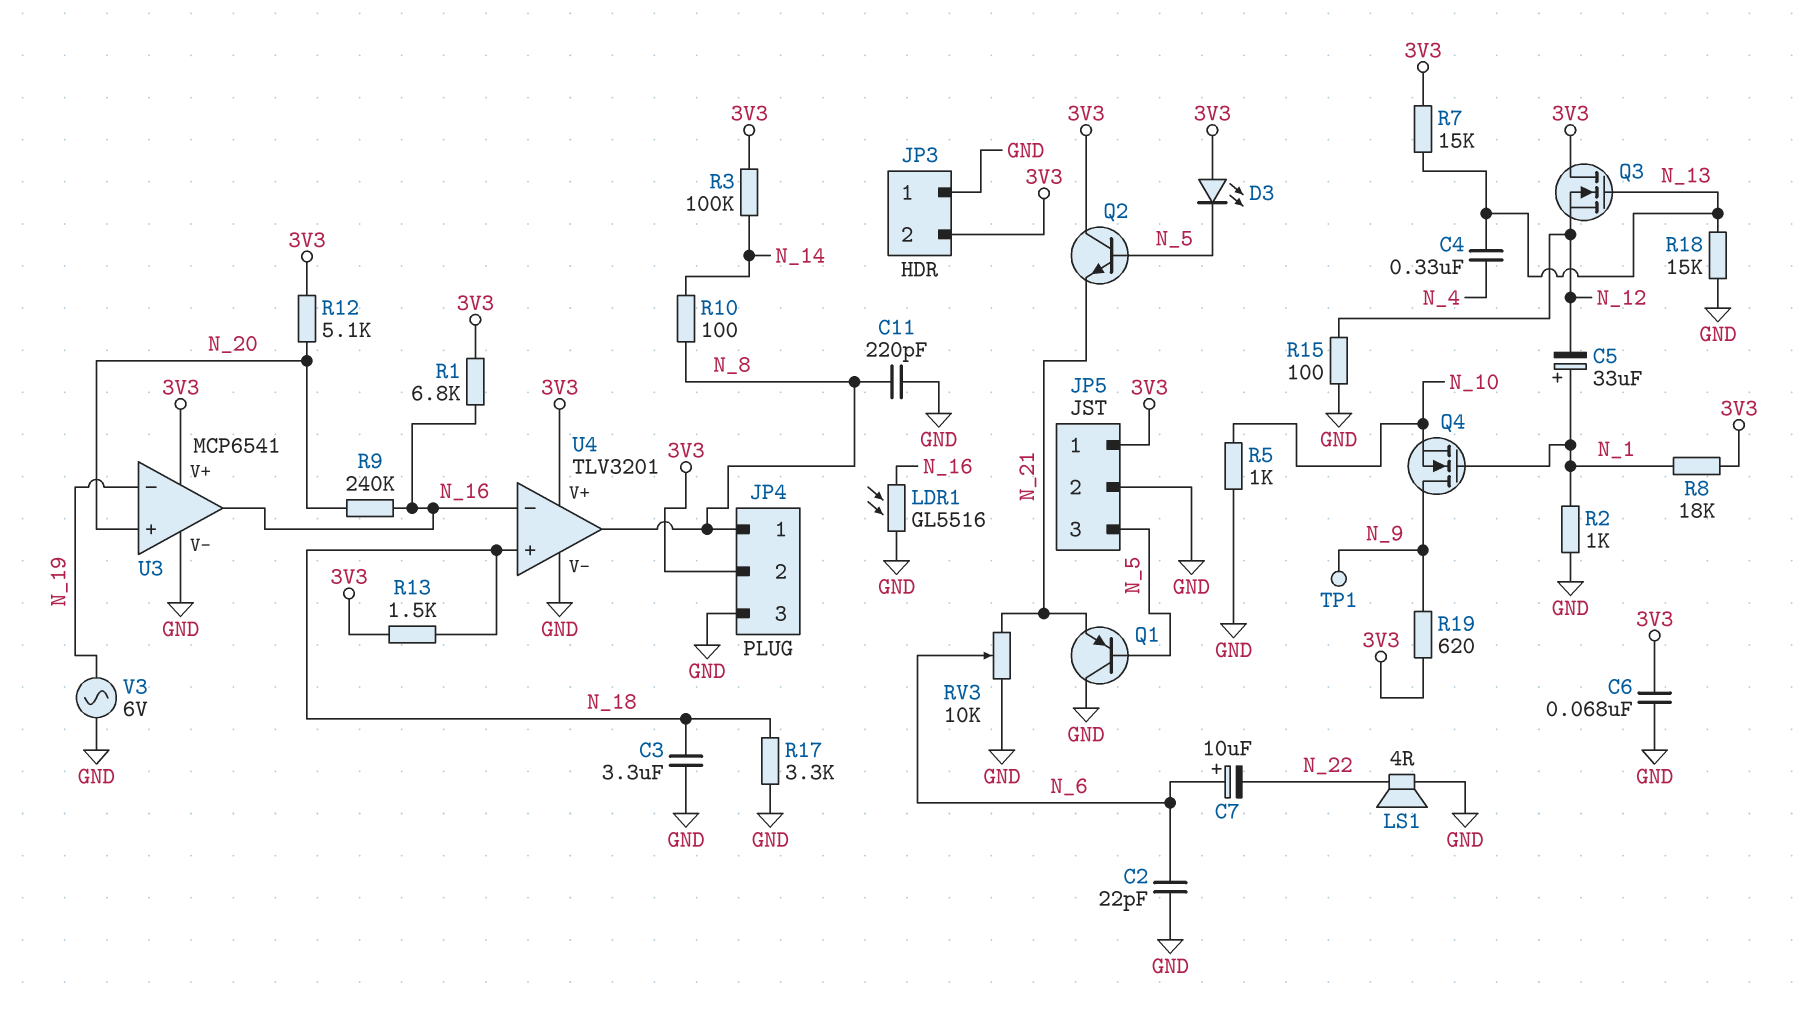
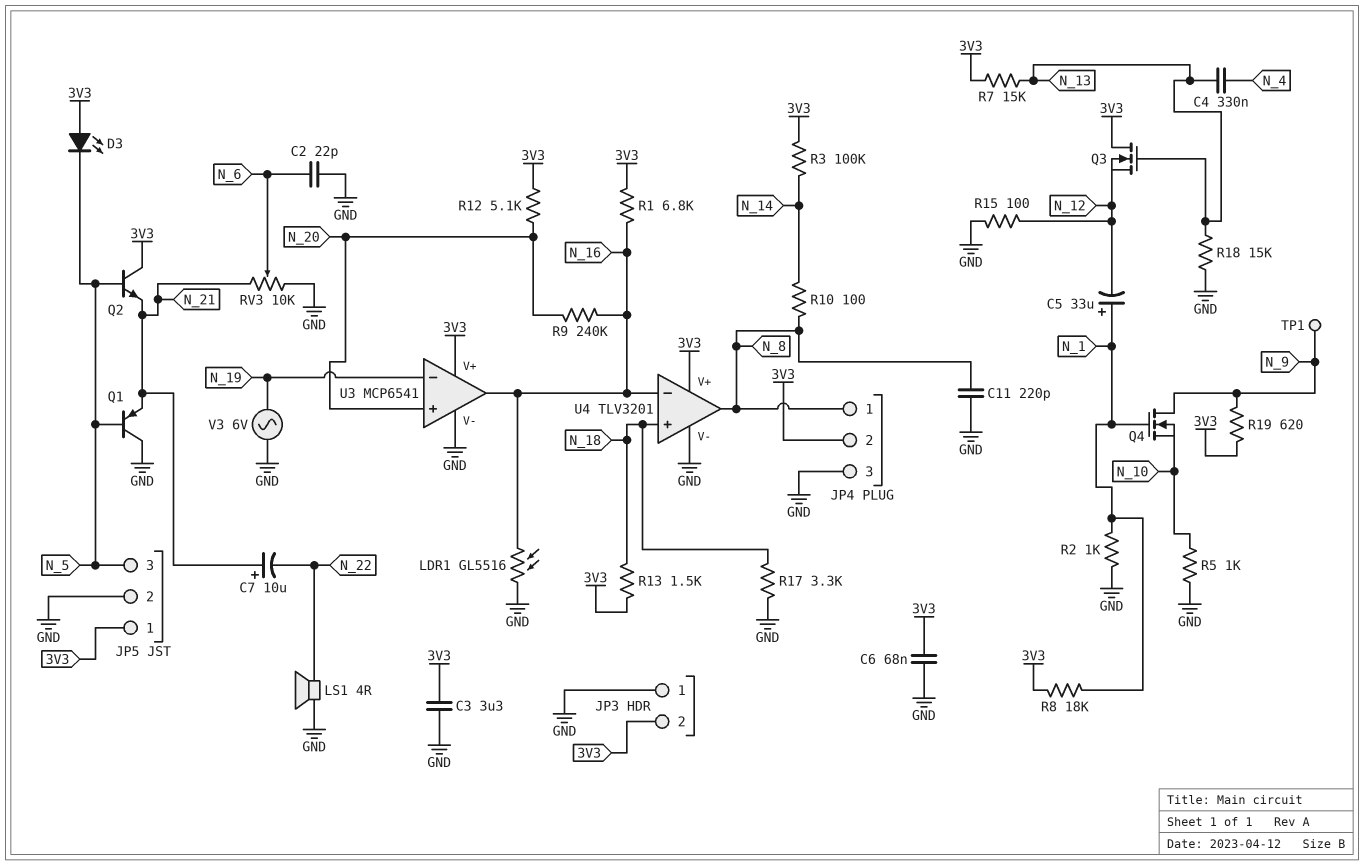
C3: 3.3uF (GND, N_18) -> 3.3uF (3V3, GND)
C7: 10uF (plus N_6, minus N_22) -> 10uF (plus N_21, minus N_22)

